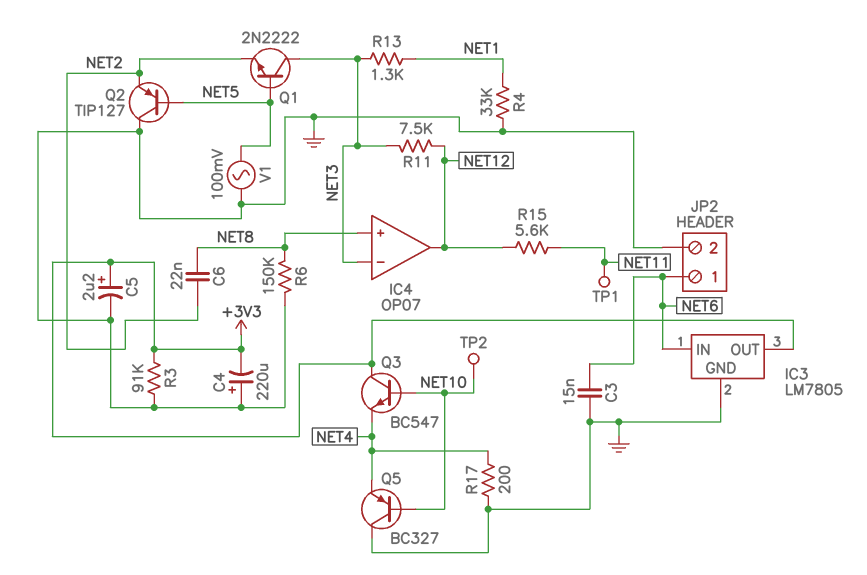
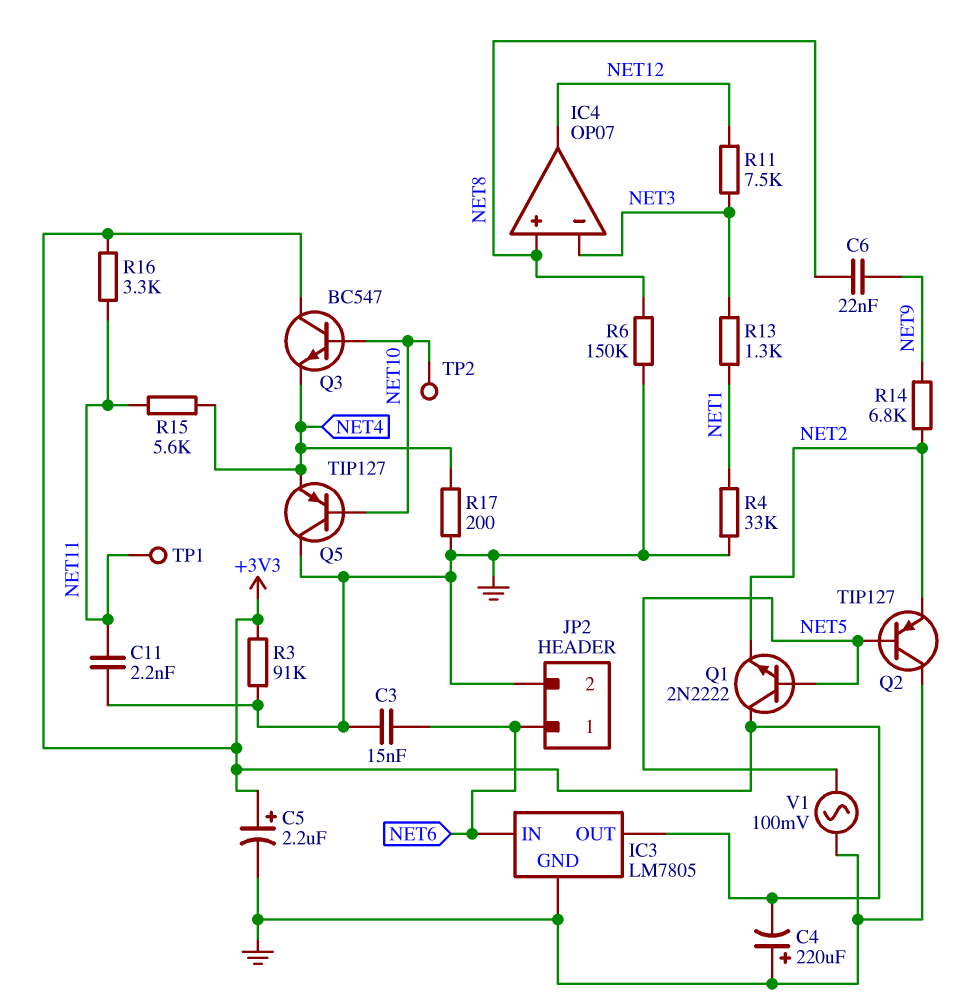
C6: 22nF (NET2, NET8) -> 22nF (NET8, NET9)
C11: none -> 2.2nF (GND, NET11)
Q1: NPN 2N2222 (B NET5, C NET3, E NET2) -> NPN 2N2222 (B NET5, C +3V3, E NET2)
Q5: PNP BC327 (B NET10, C GND, E NET4) -> PNP TIP127 (B NET10, C GND, E NET4)
R14: none -> 6.8k (NET2, NET9)
R15: 5.6k (NET11, NET12) -> 5.6k (NET4, NET11)
R16: none -> 3.3k (+3V3, NET11)

